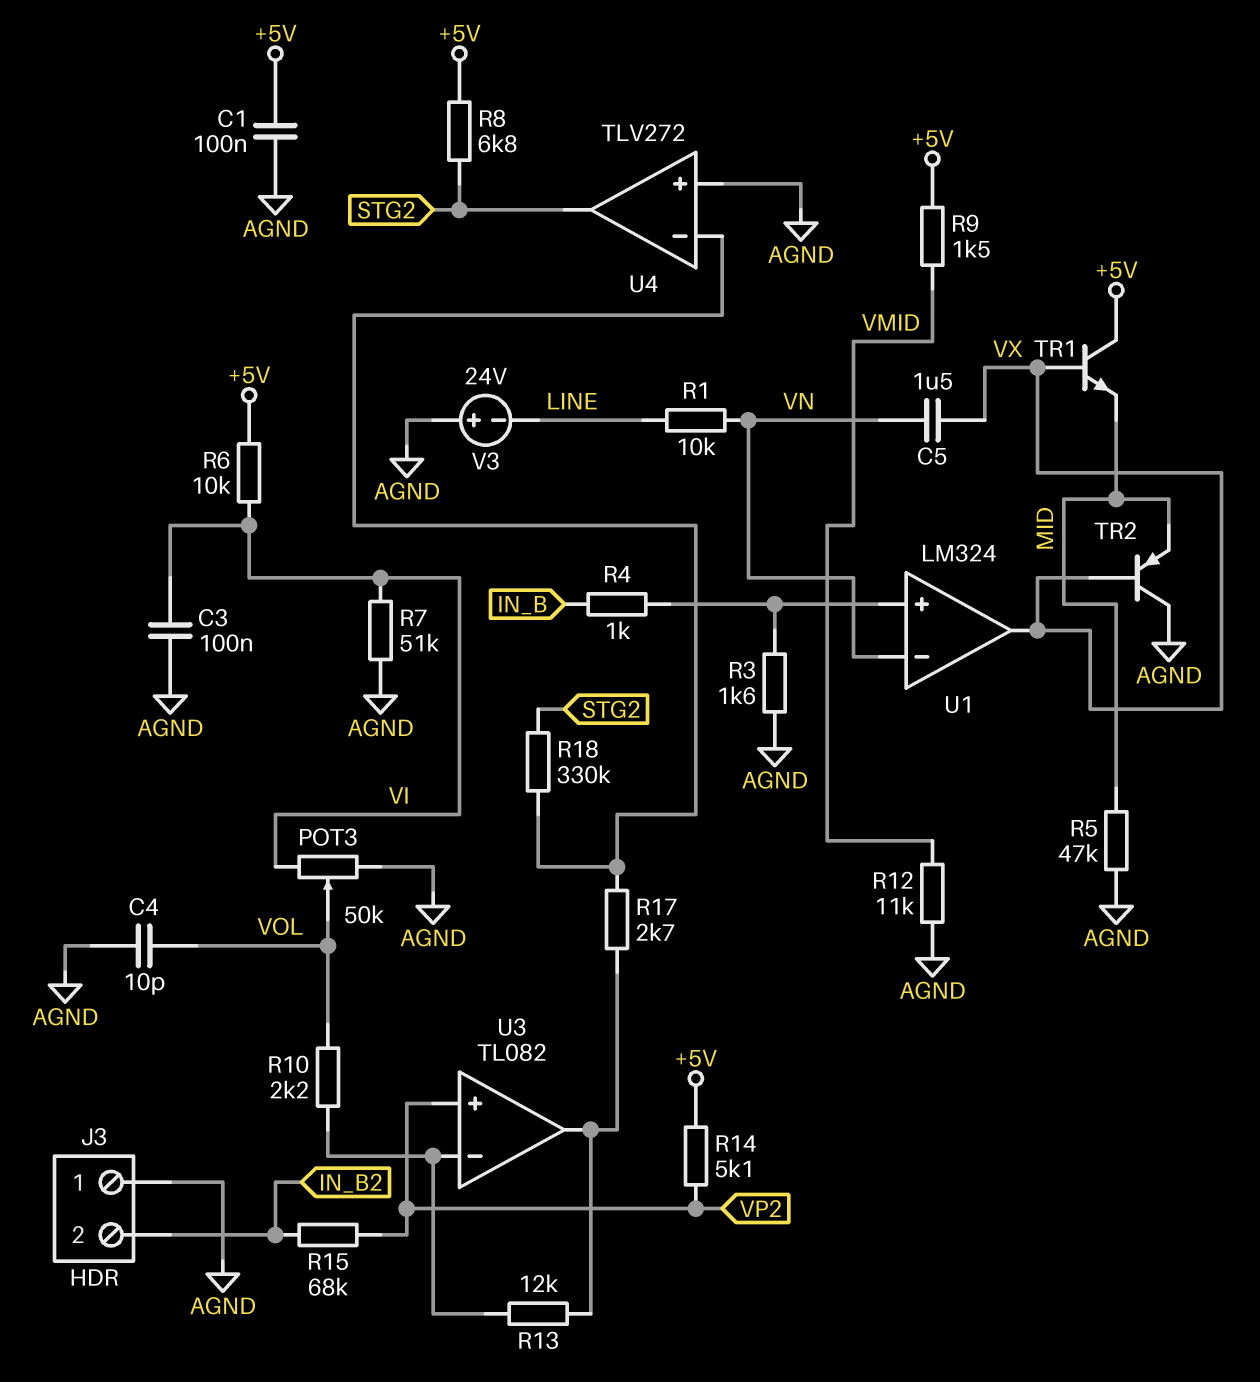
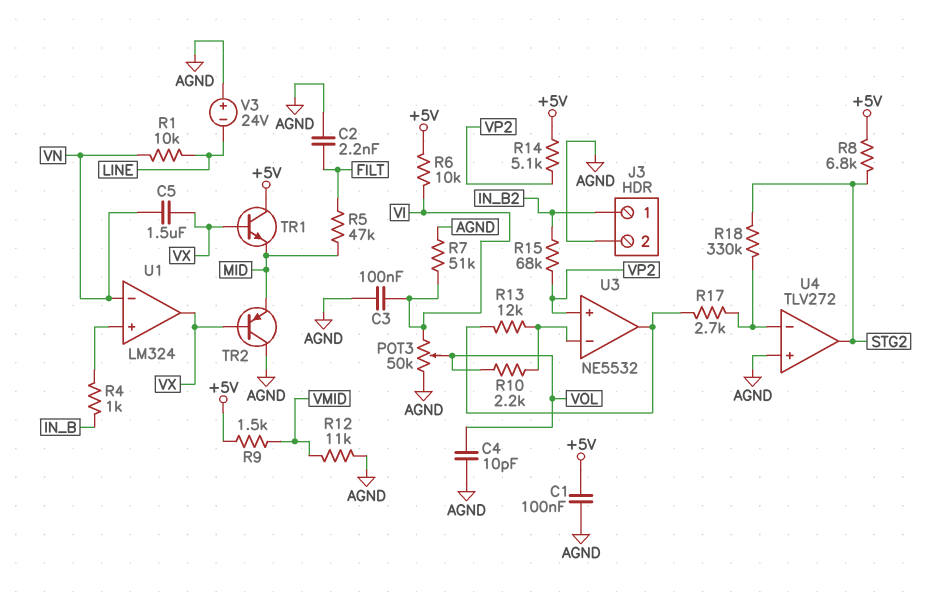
C2: none -> 2.2nF (AGND, FILT)
J3 pin 1: AGND -> IN_B2
J3 pin 2: IN_B2 -> AGND
R3: 1.6k (AGND, U1/in+) -> none
R5: 47k (AGND, MID) -> 47k (FILT, MID)
U3: TL082 -> NE5532

